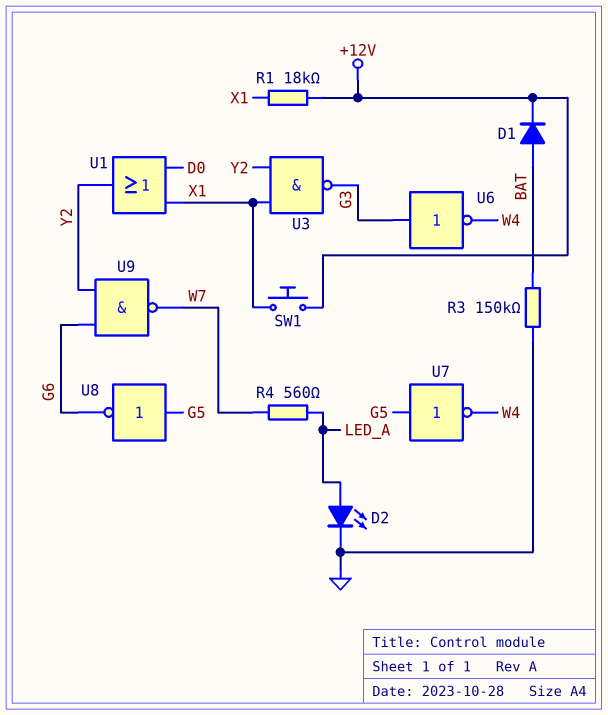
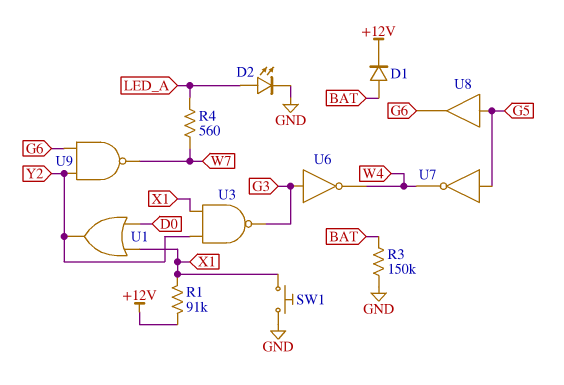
R1: 18k (+12V, X1) -> 91k (+12V, X1)
SW1: button (+12V, X1) -> button (GND, X1)
U8: NOT (in G5, out G6) -> buffer (in G5, out G6)

